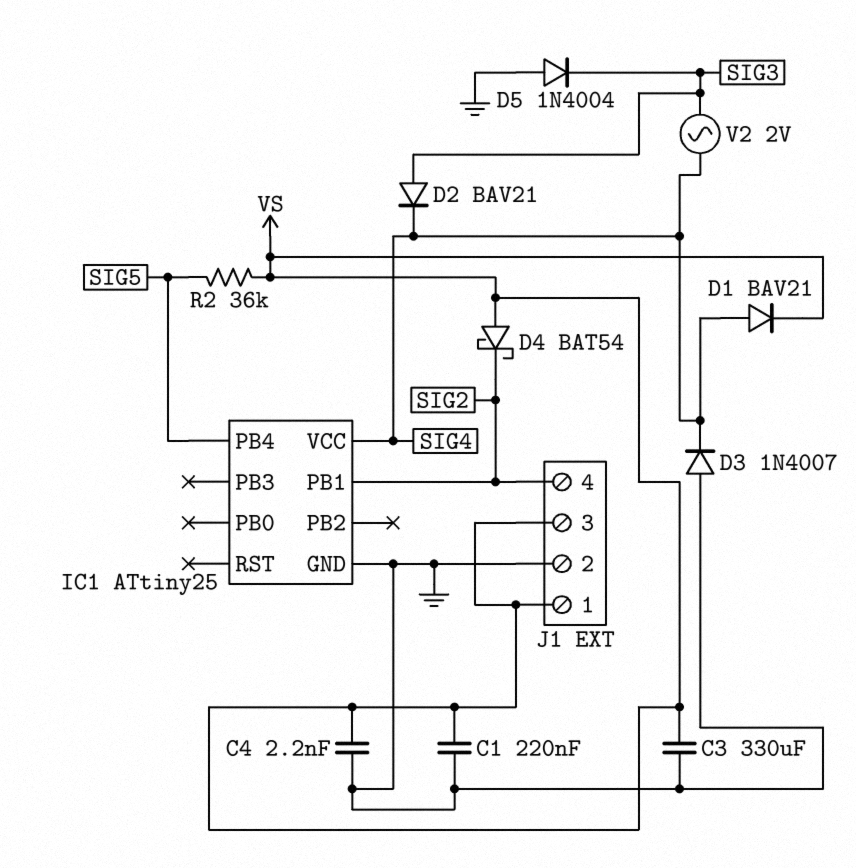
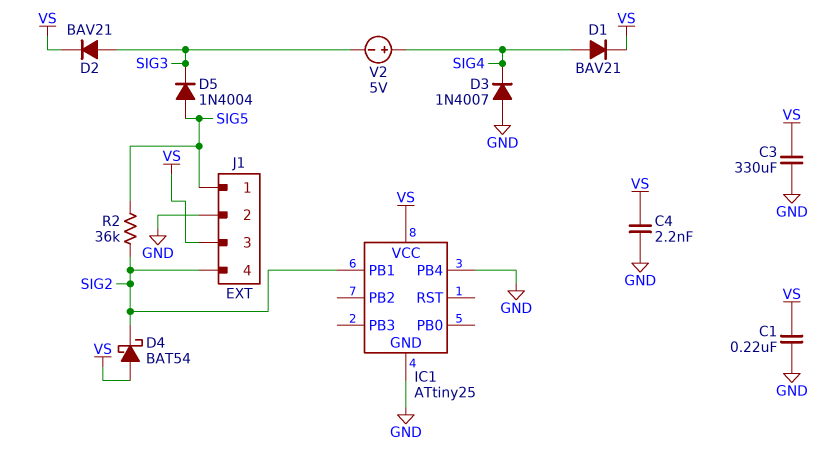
D2: diode BAV21 (A SIG3, K SIG4) -> diode BAV21 (A SIG3, K VS)
D5: diode 1N4004 (A GND, K SIG3) -> diode 1N4004 (A SIG5, K SIG3)
IC1 pin PB4: SIG5 -> GND
IC1 pin VCC: SIG4 -> VS
J1 pin 1: VS -> SIG5
R2: 36k (SIG5, VS) -> 36k (SIG2, SIG5)
V2: AC 2V (SIG3, SIG4) -> 5V (plus SIG4, minus SIG3)

